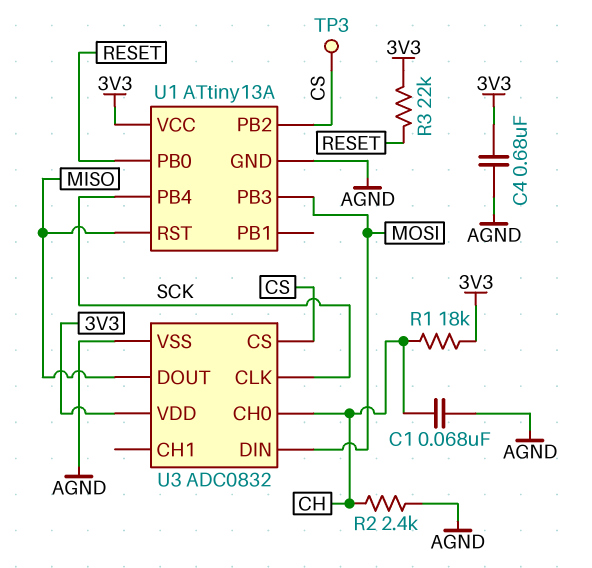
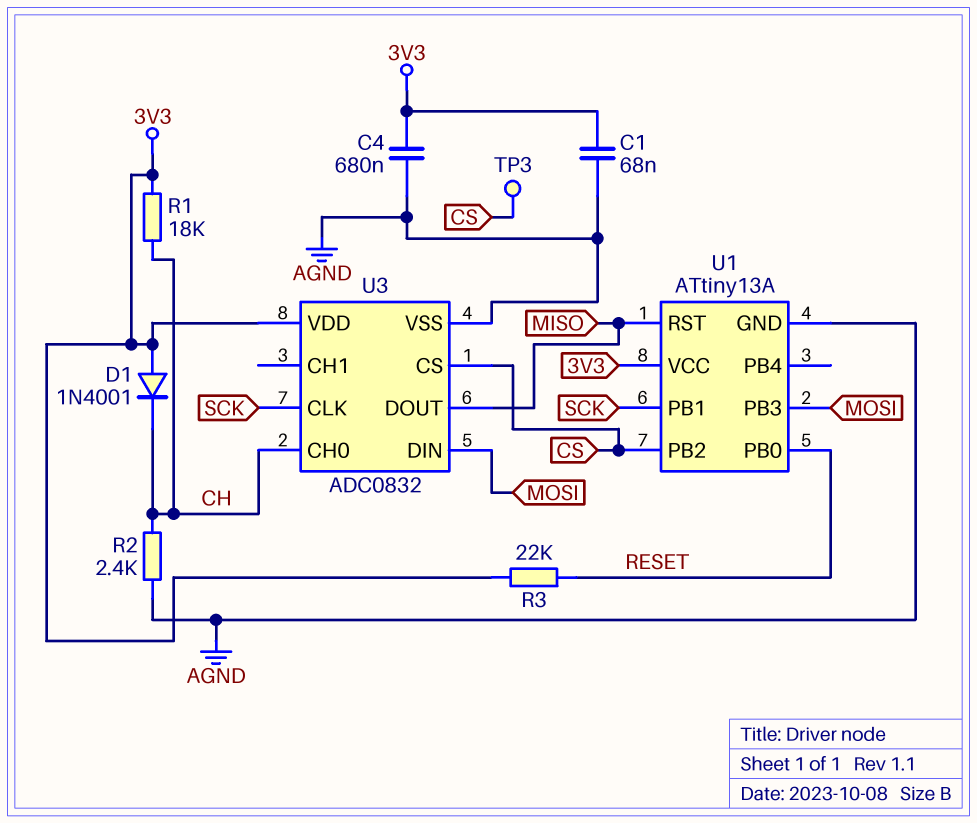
C1: 68nF (AGND, CH) -> 68nF (3V3, AGND)
D1: none -> diode 1N4001 (A 3V3, K CH)
U1 pin PB1: none -> SCK
U1 pin PB4: SCK -> none

